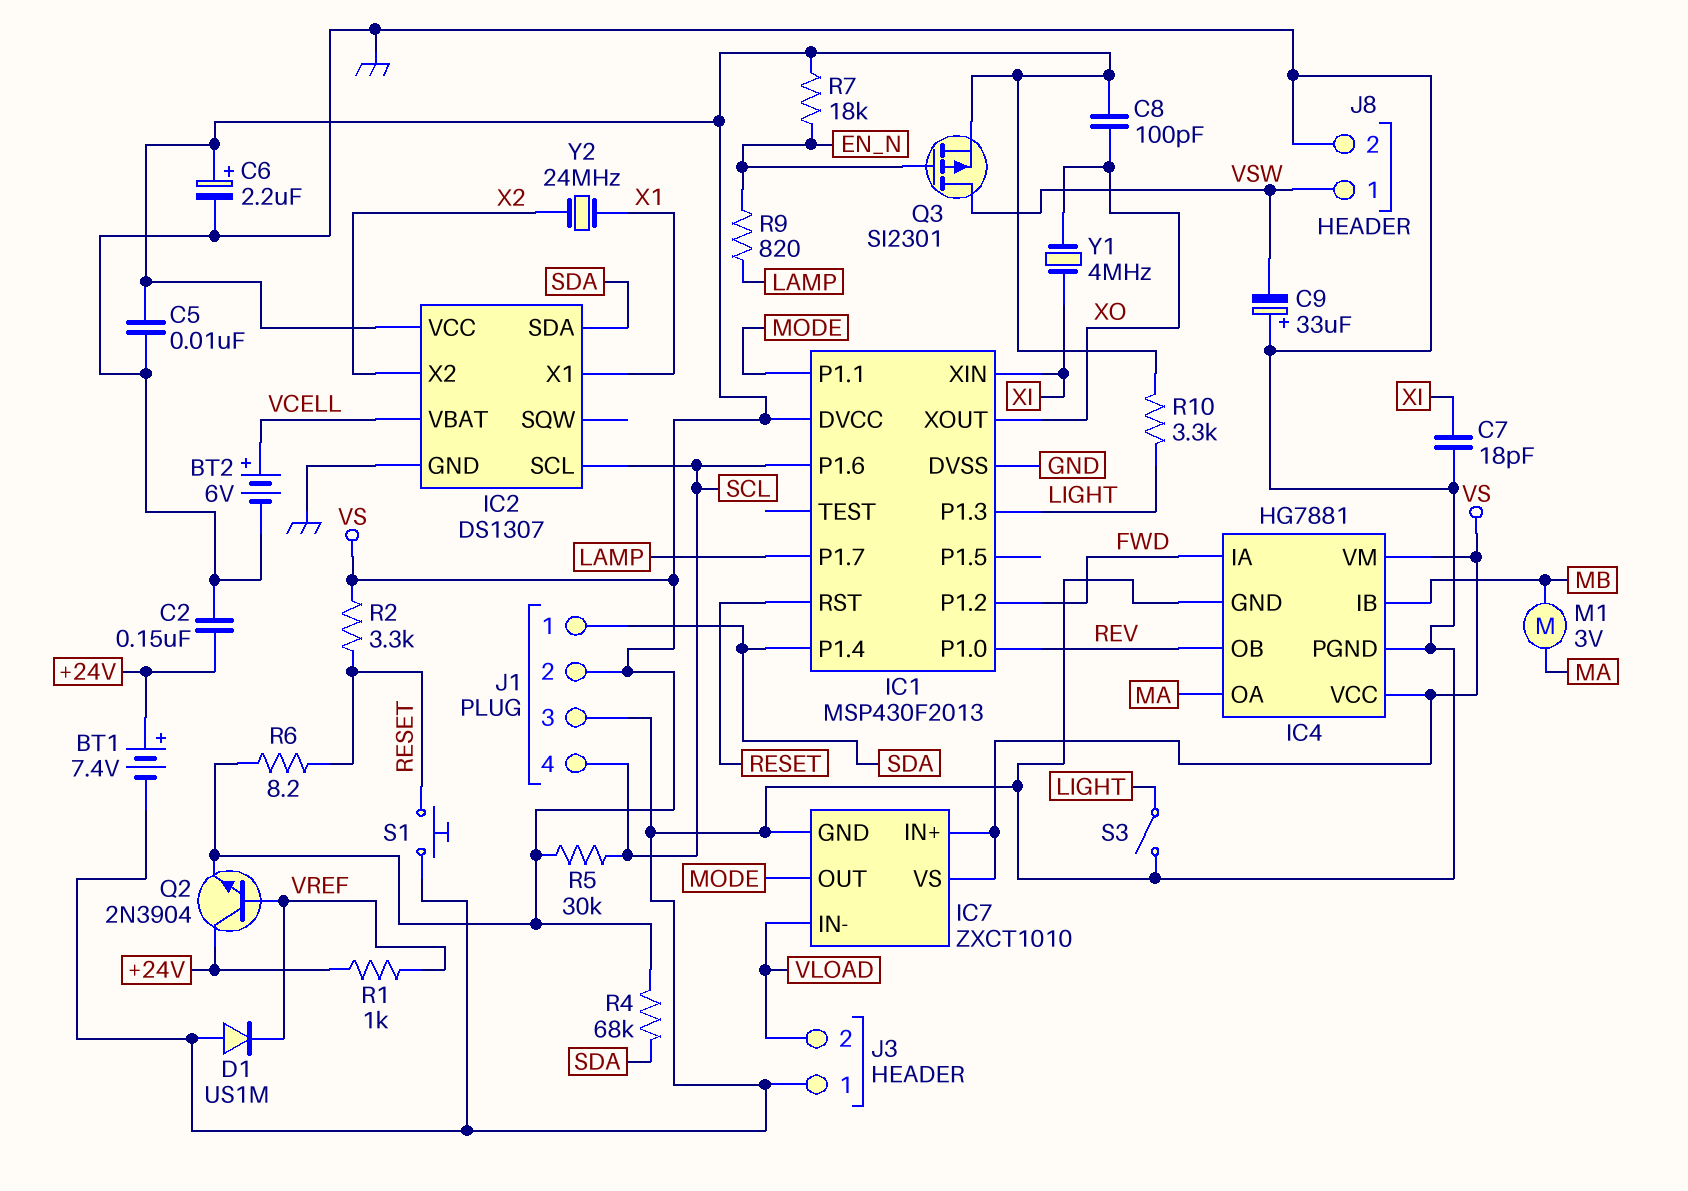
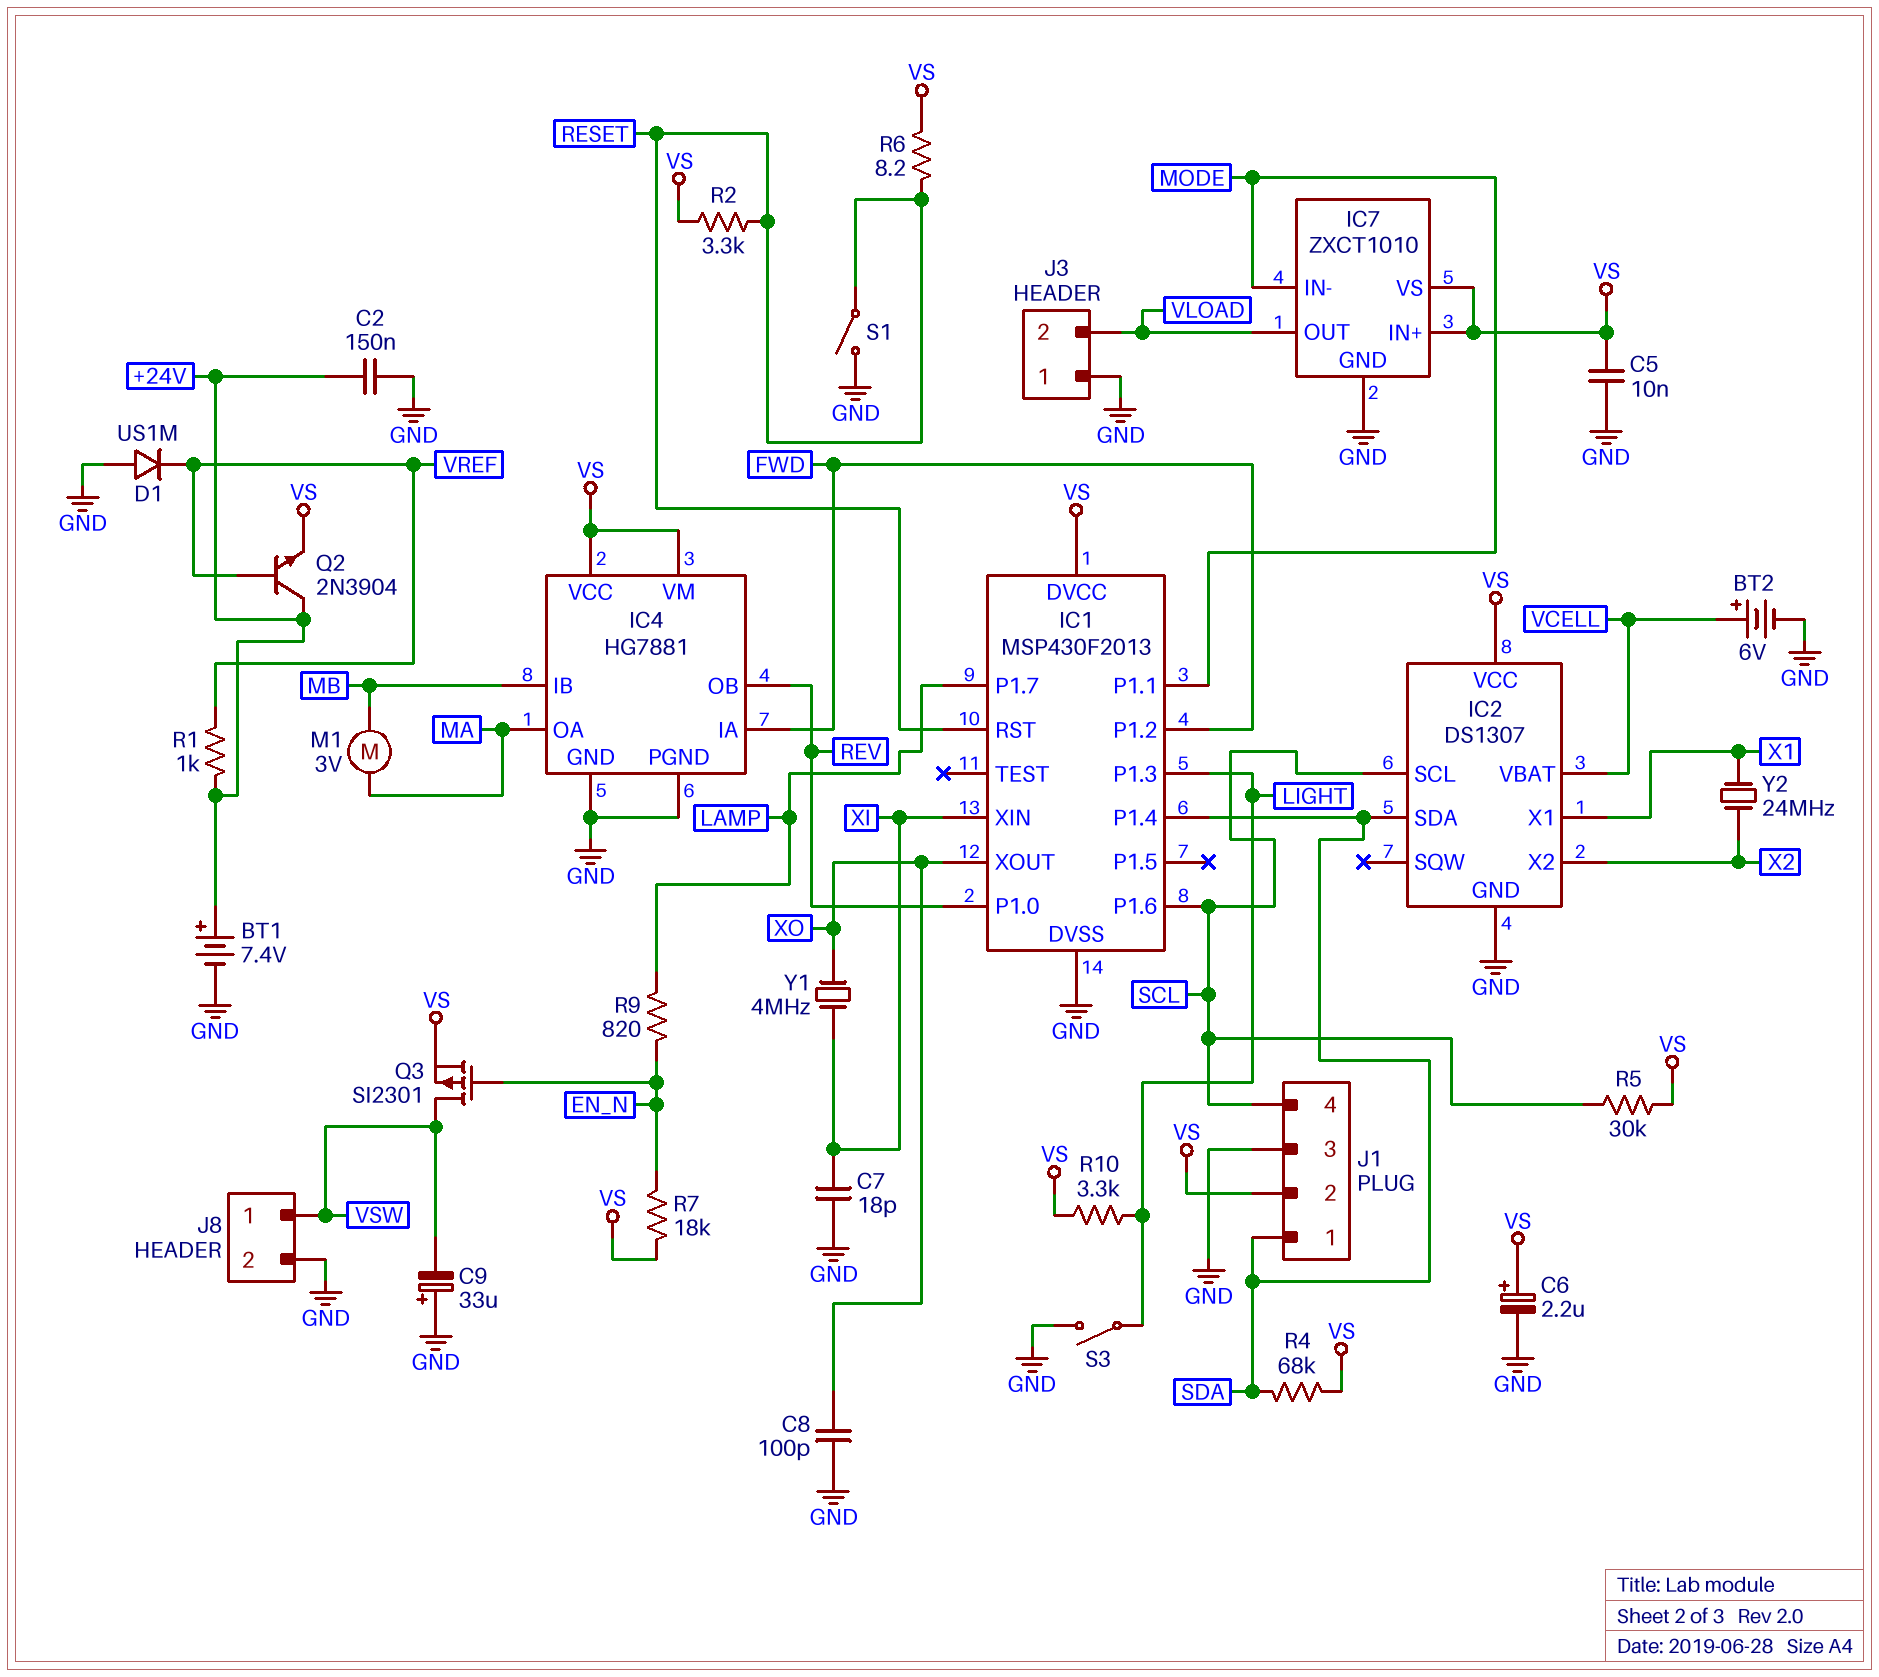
C8: 100pF (VS, XO) -> 100pF (GND, XO)
IC7 pin IN-: VLOAD -> MODE
IC7 pin OUT: MODE -> VLOAD
S1: button (GND, RESET) -> switch (GND, RESET)

